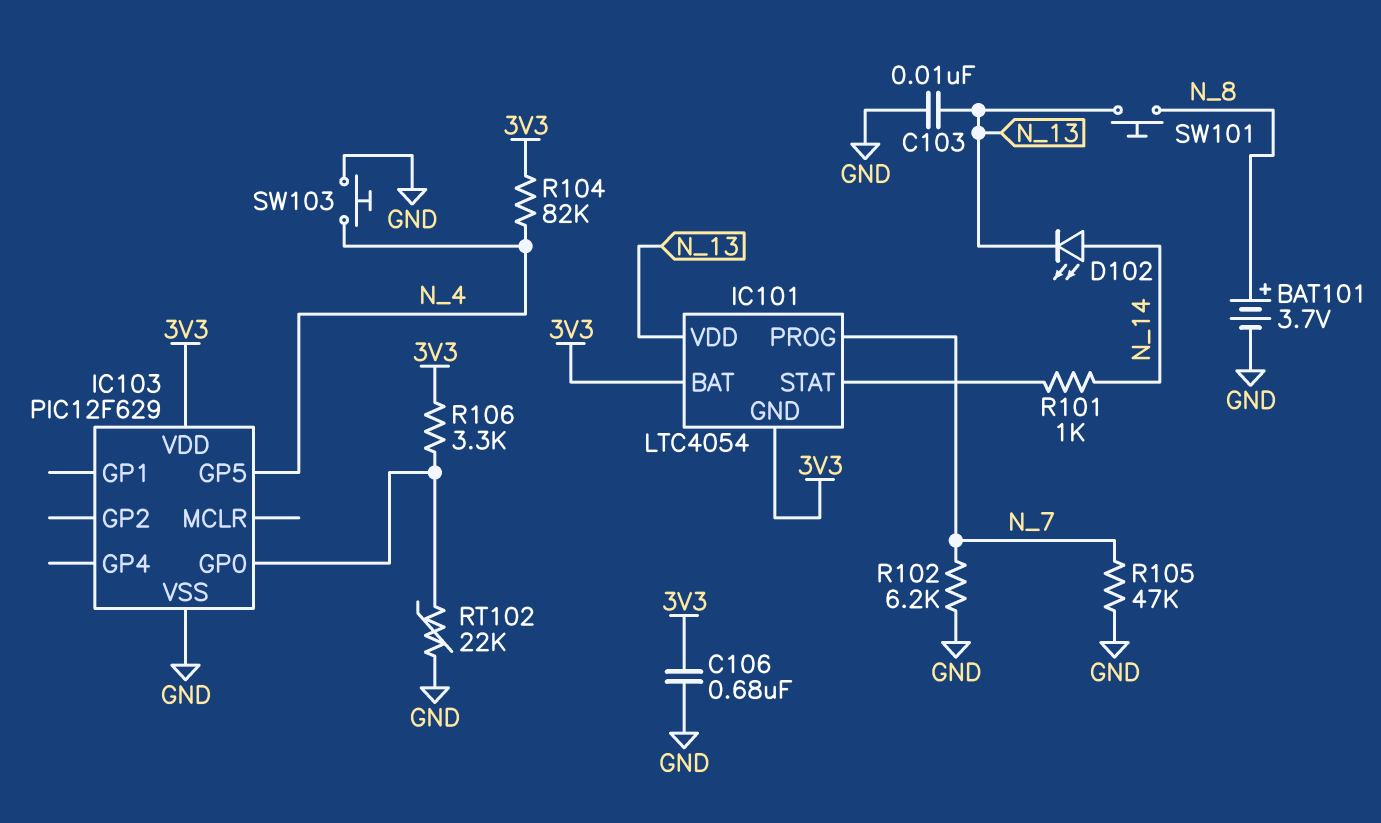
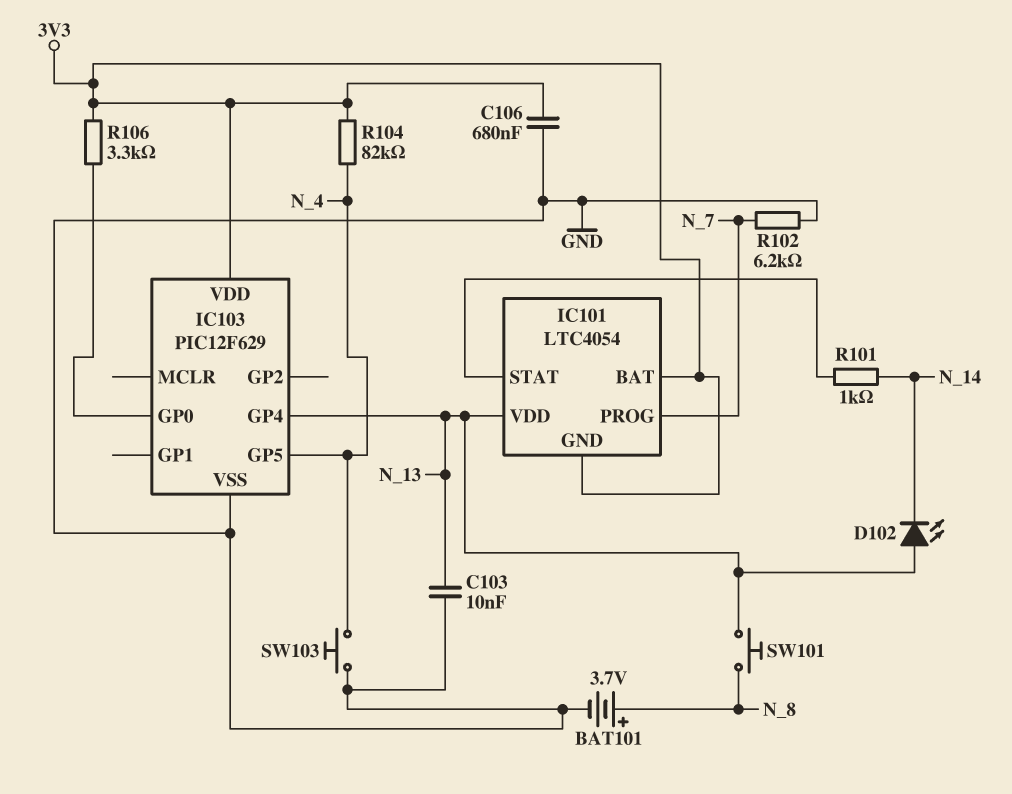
D102: LED (A N_14, K N_13) -> LED (A N_13, K N_14)
IC103 pin GP4: none -> N_13
R105: 47k (GND, N_7) -> none
RT102: 22k (GND, IC103/GP0) -> none

